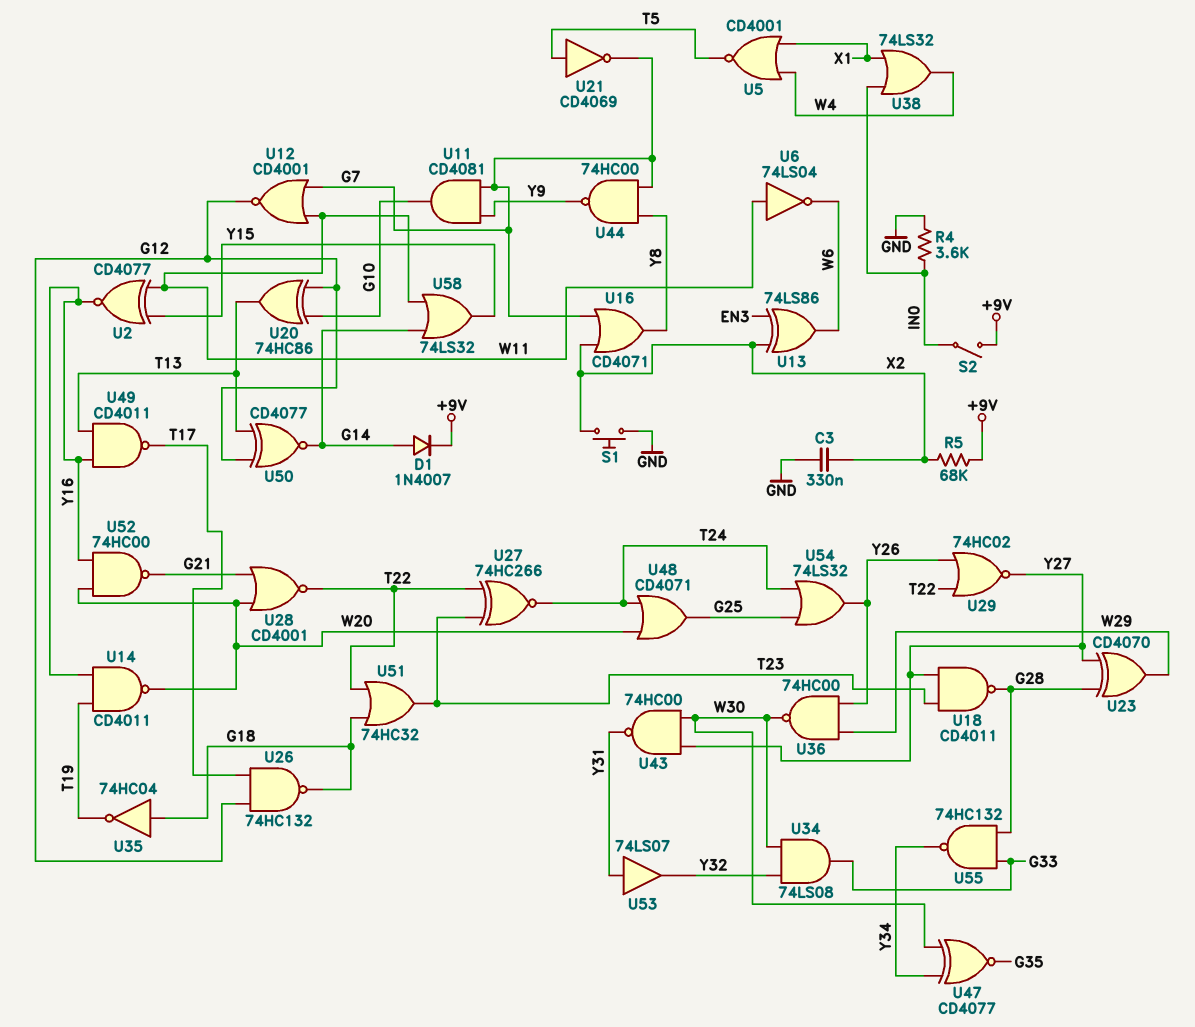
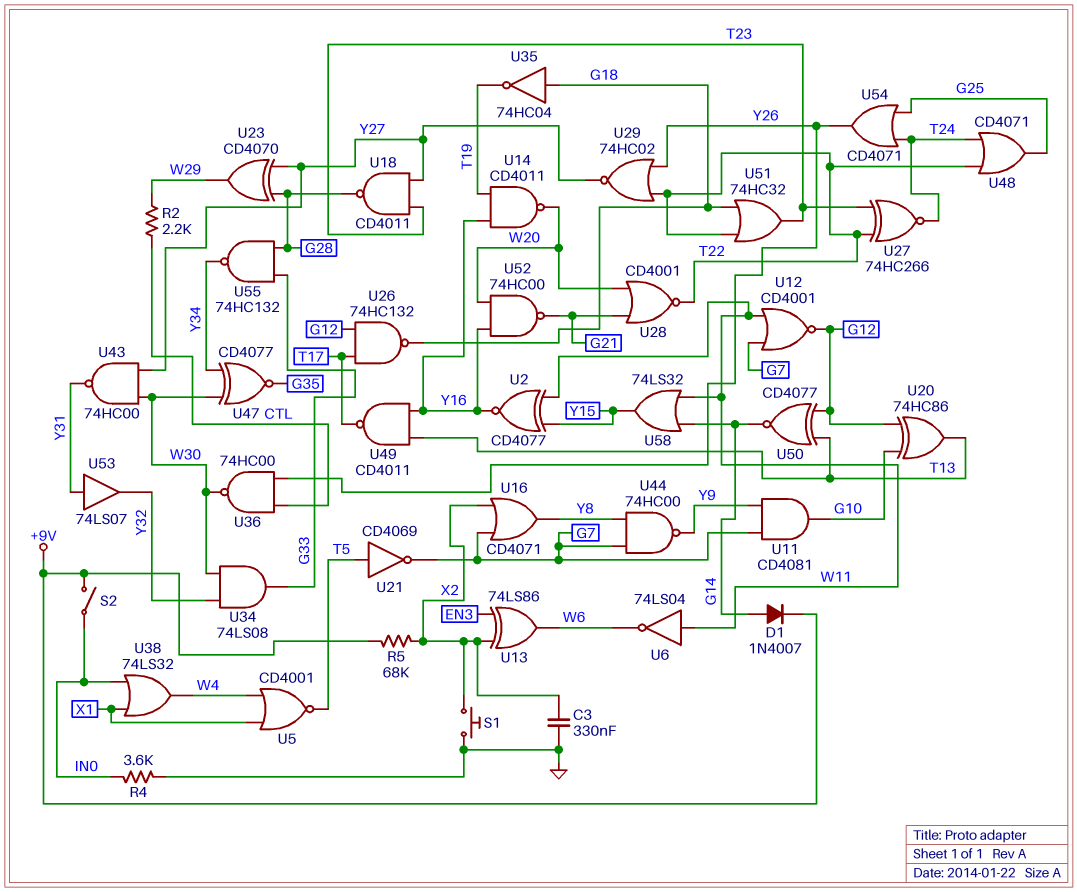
R2: none -> 2.2k (CTL, W29)
U36: NAND 74HC00 (in W29, in Y26, out W30) -> NAND 74HC00 (in CTL, in Y26, out W30)
U48: OR CD4071 (in T24, in W20, out G25) -> OR CD4071 (in T22, in T24, out G25)
U54: OR 74LS32 (in G25, in T24, out Y26) -> OR CD4071 (in G25, in T24, out Y26)

